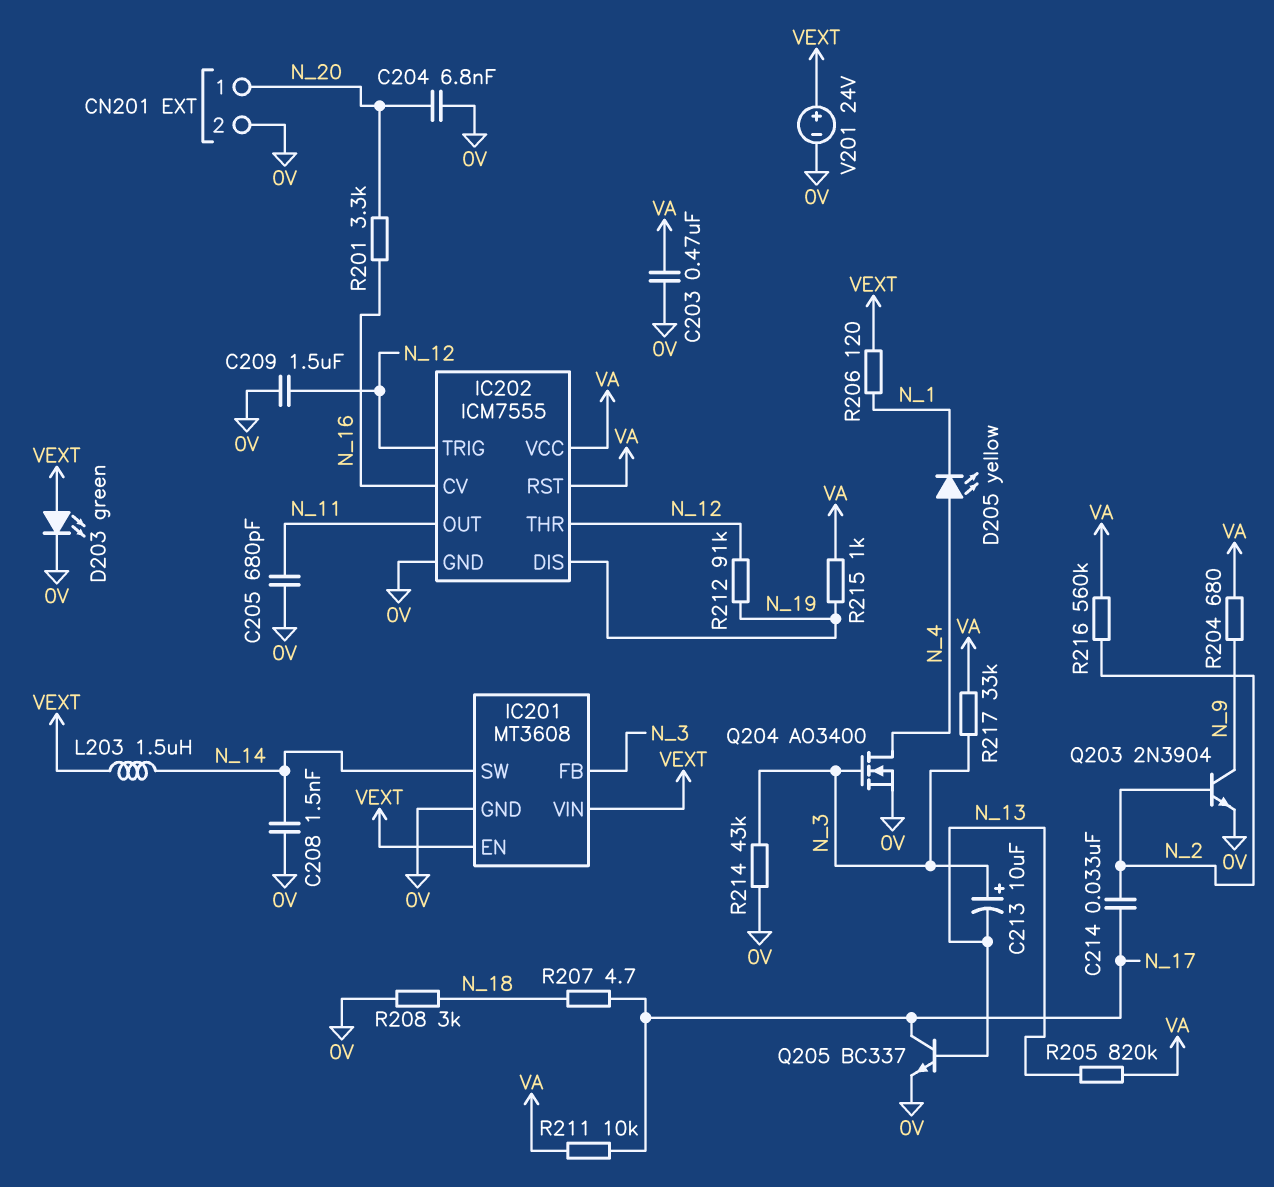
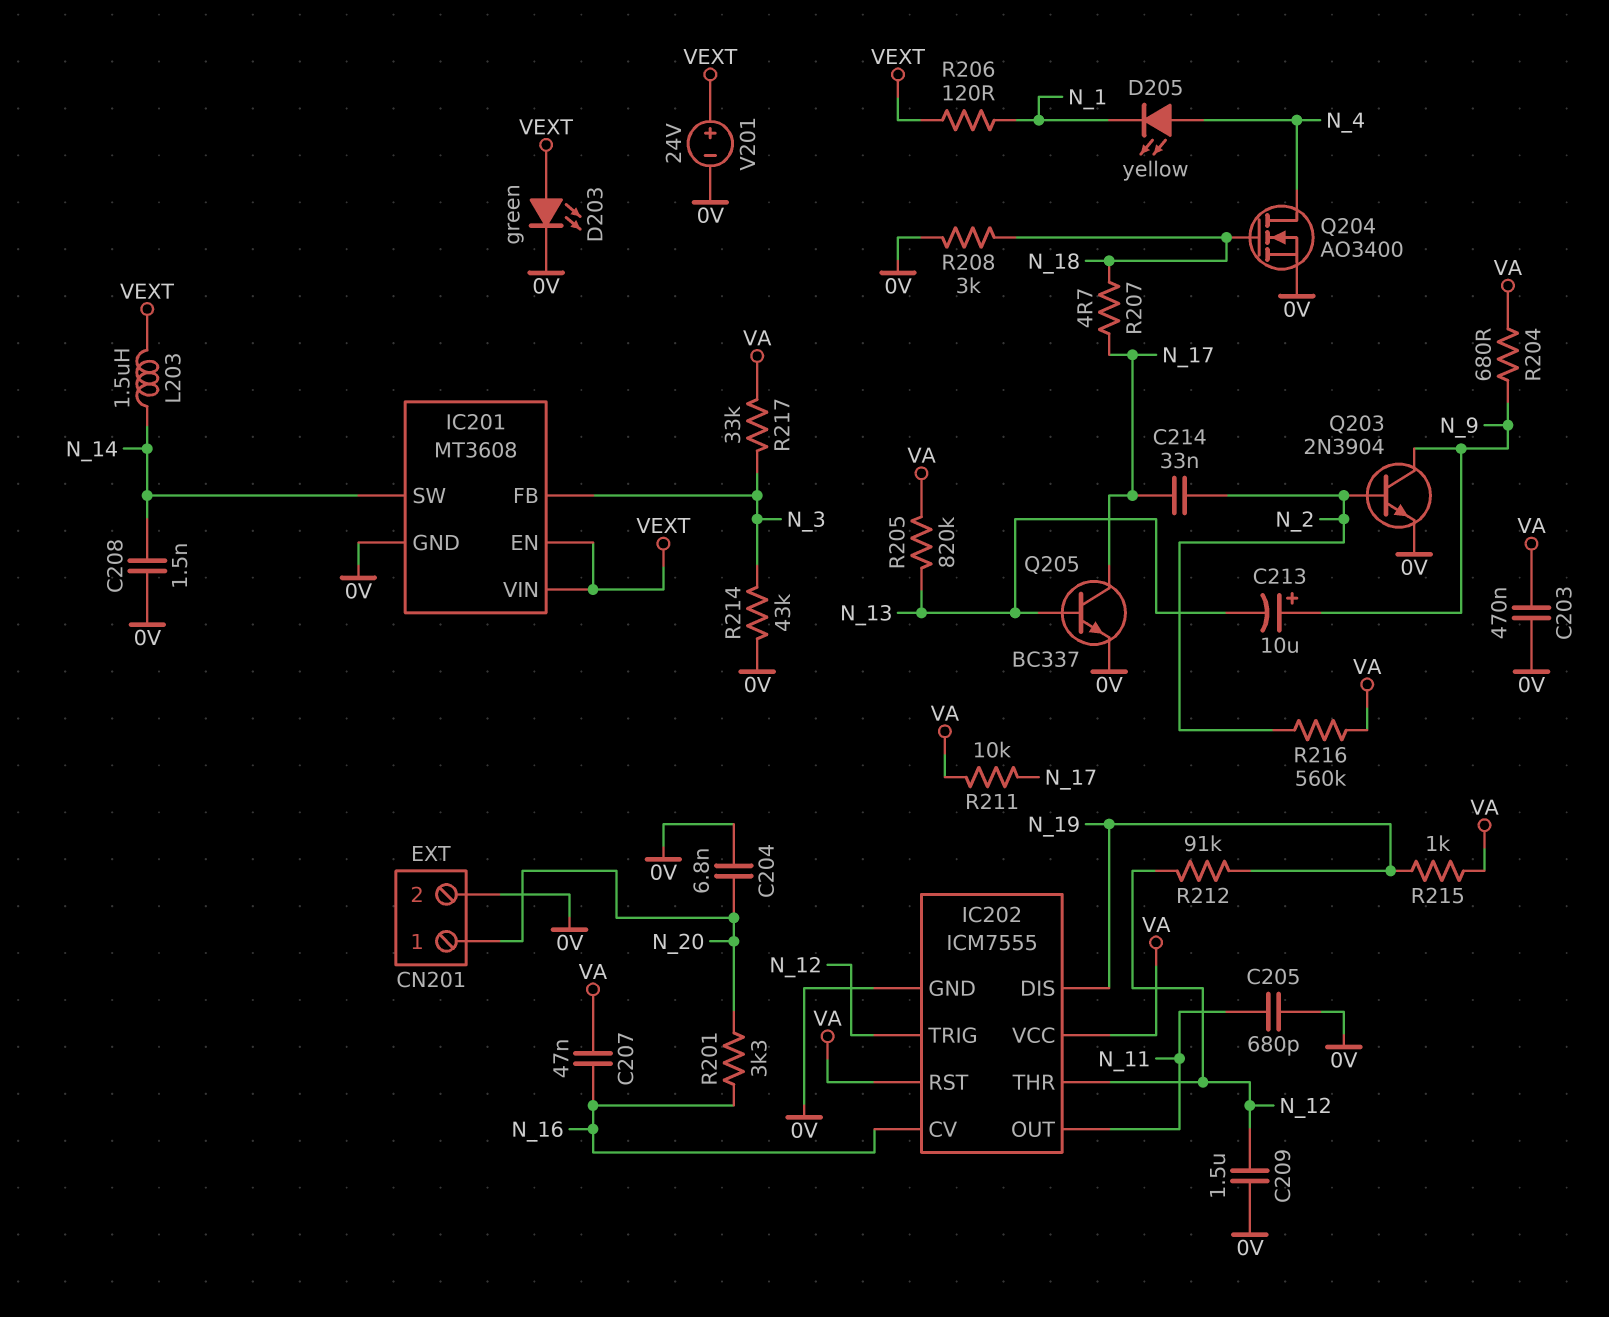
C207: none -> 47nF (N_16, VA)
C213: 10uF (plus N_3, minus N_13) -> 10uF (plus N_9, minus N_13)
Q204: NMOS AO3400 (G N_3, D N_4, S 0V) -> NMOS AO3400 (G N_18, D N_4, S 0V)

